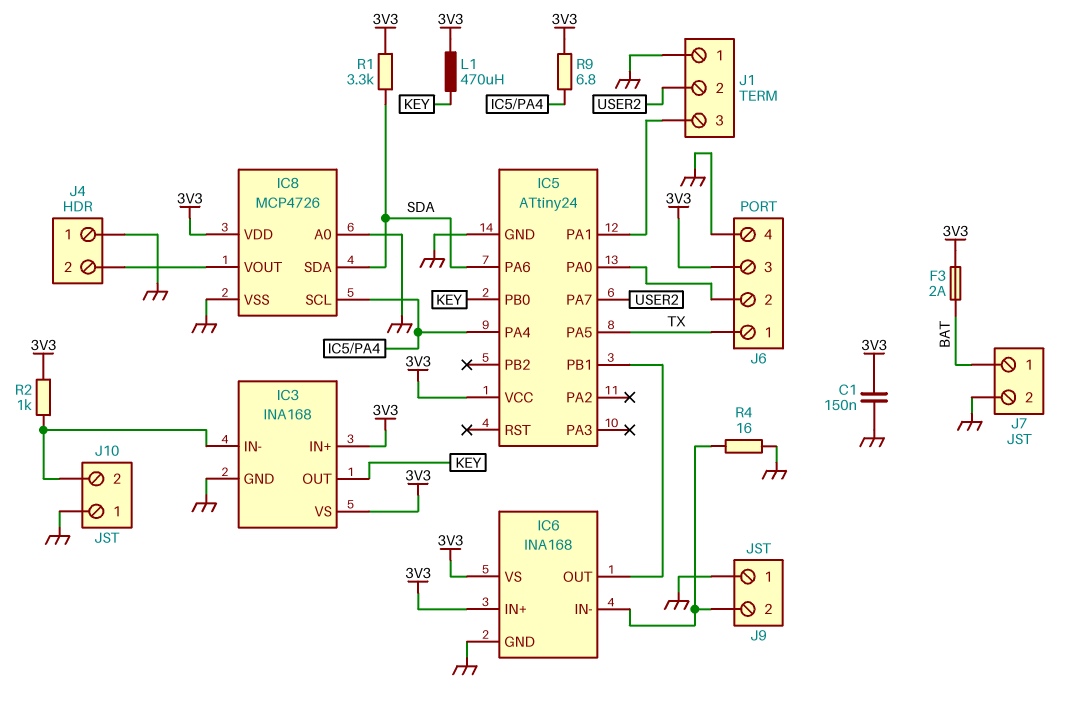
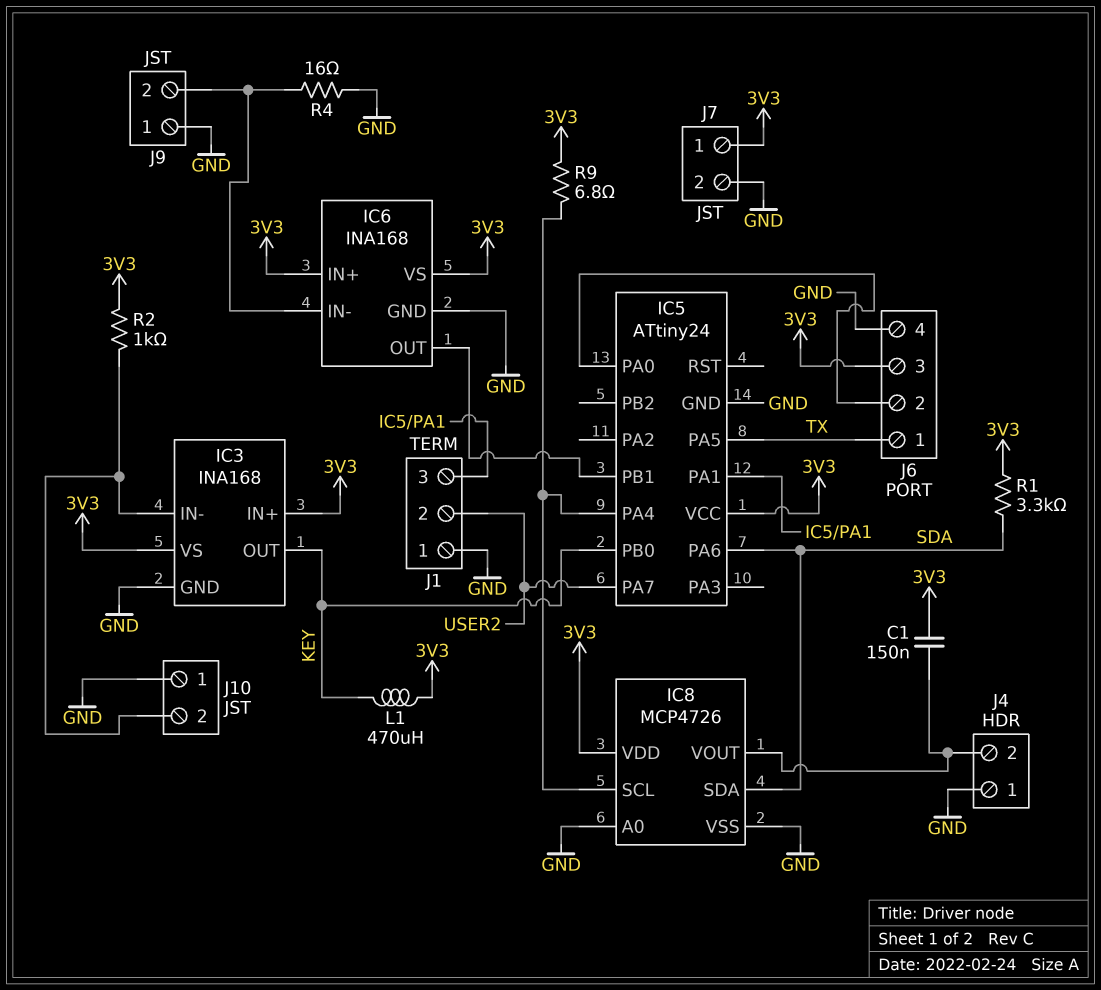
C1: 150nF (3V3, GND) -> 150nF (3V3, IC8/VOUT)
F3: 2A (3V3, BAT) -> none
J7 pin 1: BAT -> 3V3

